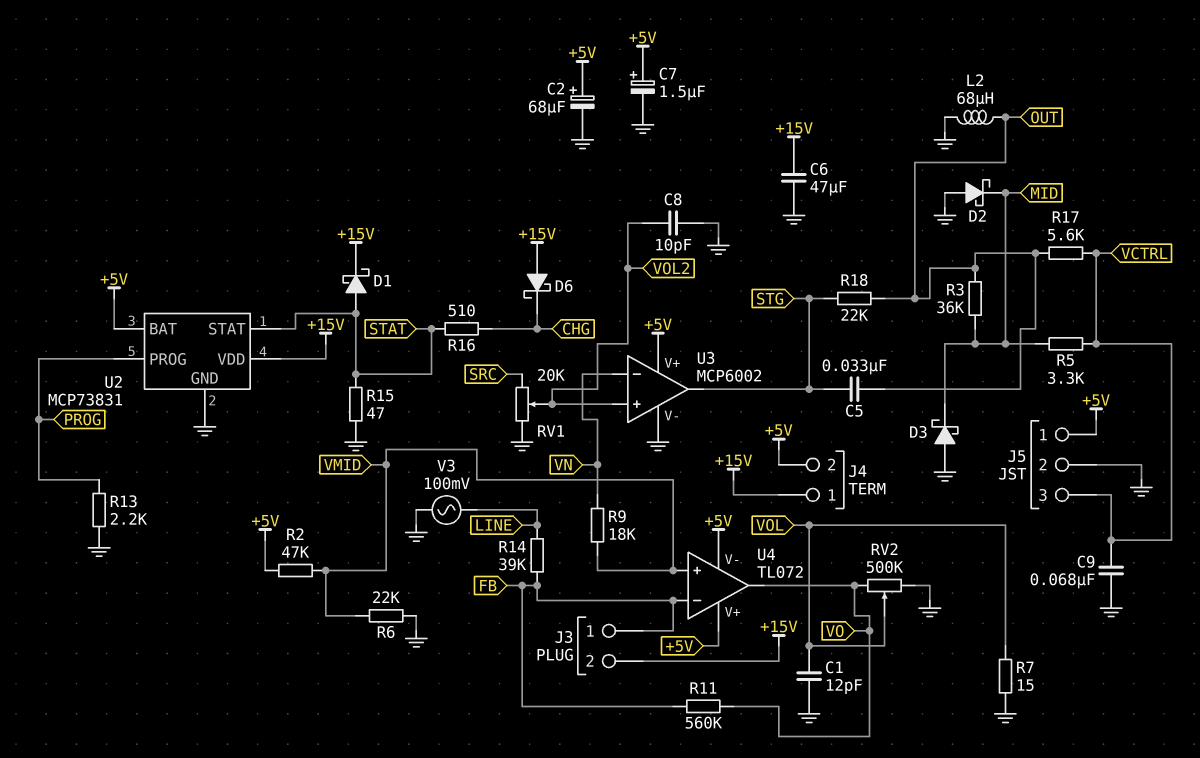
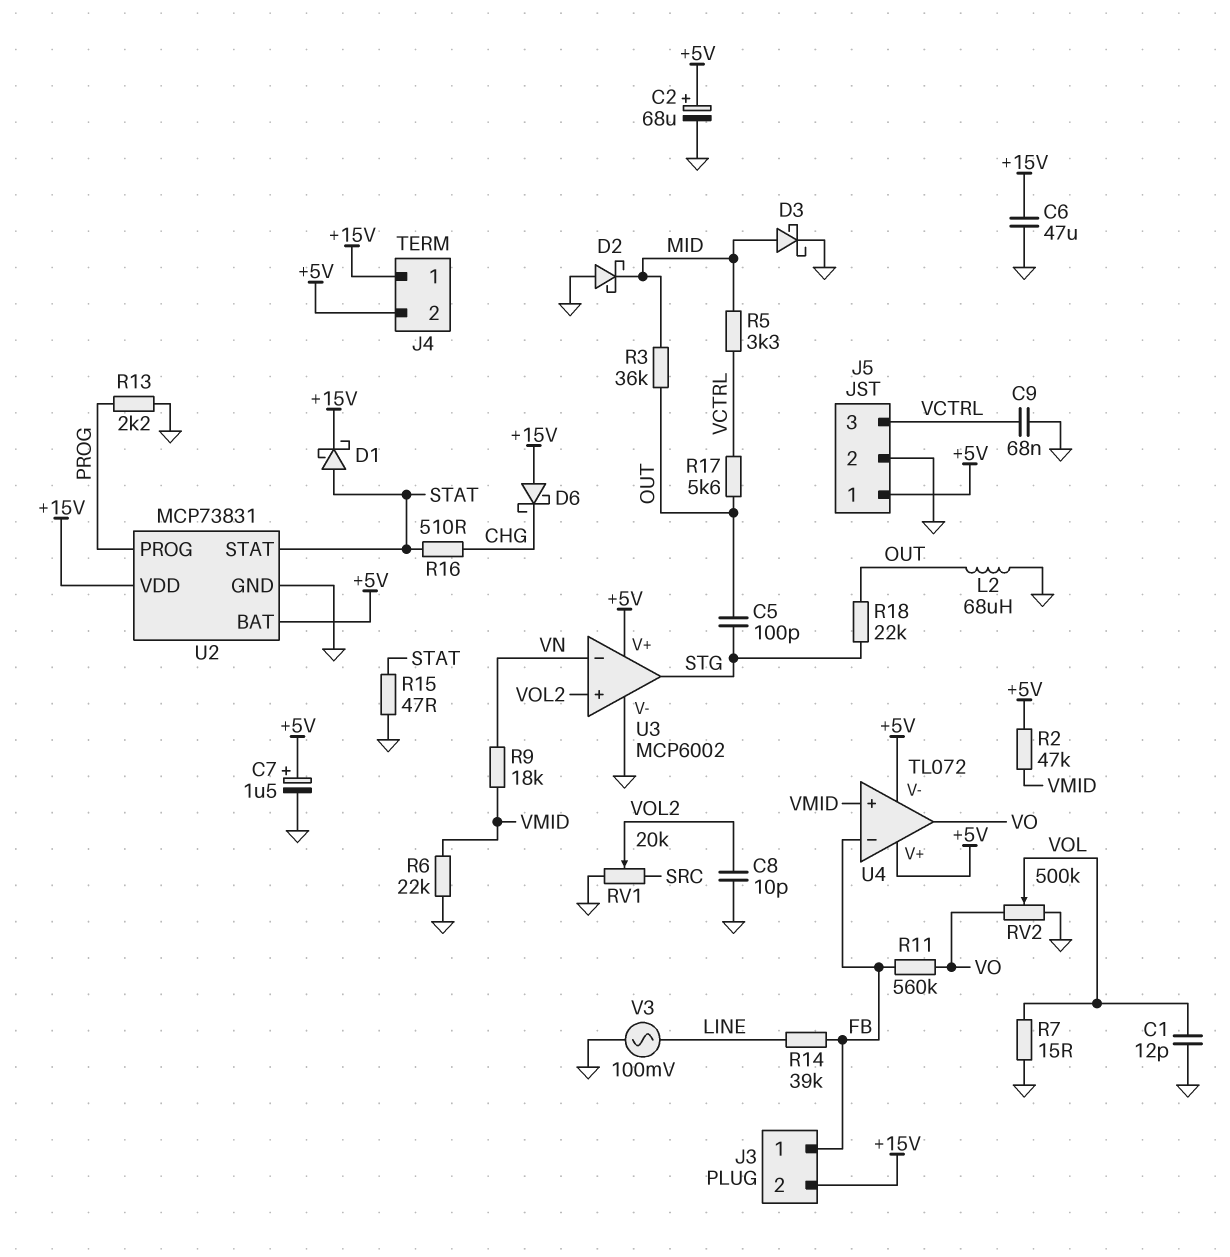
C5: 33nF (OUT, STG) -> 100pF (OUT, STG)
D3: schottky (A GND, K MID) -> schottky (A MID, K GND)

